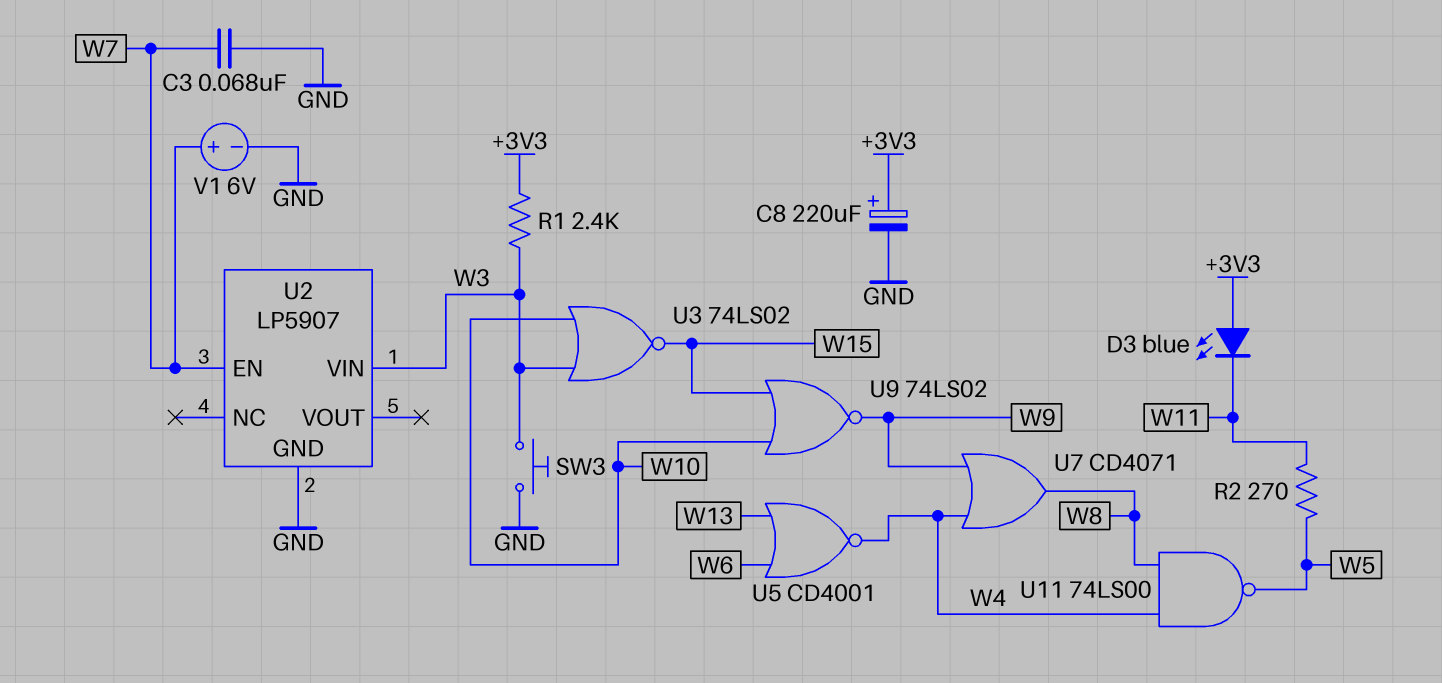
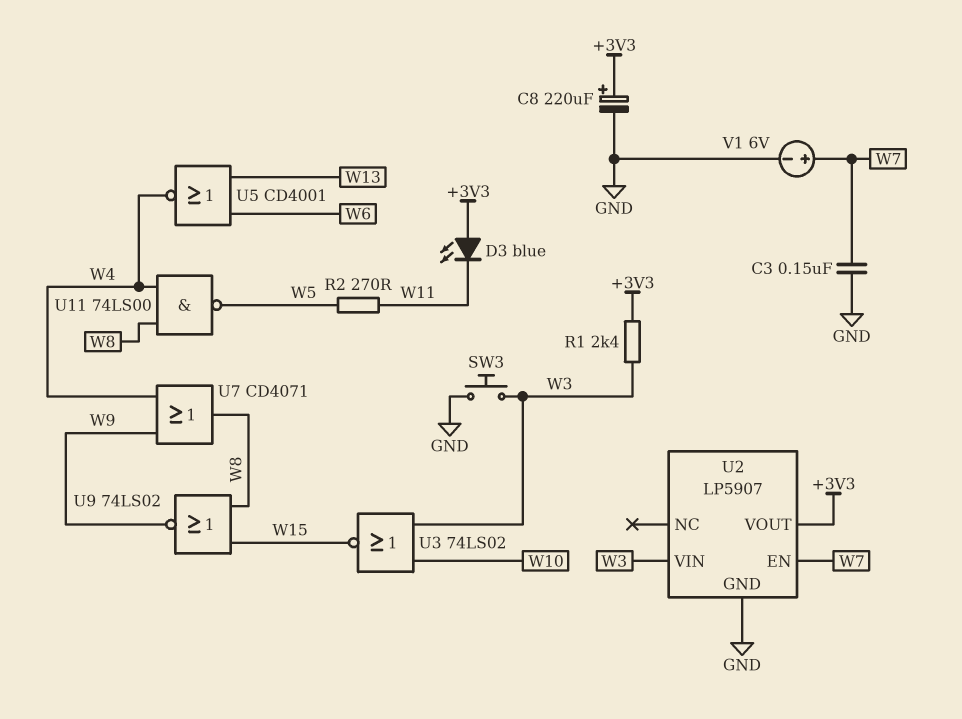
C3: 68nF (GND, W7) -> 150nF (GND, W7)
U2 pin VOUT: none -> +3V3
U9: NOR 74LS02 (in W10, in W15, out W9) -> NOR 74LS02 (in W8, in W15, out W9)

